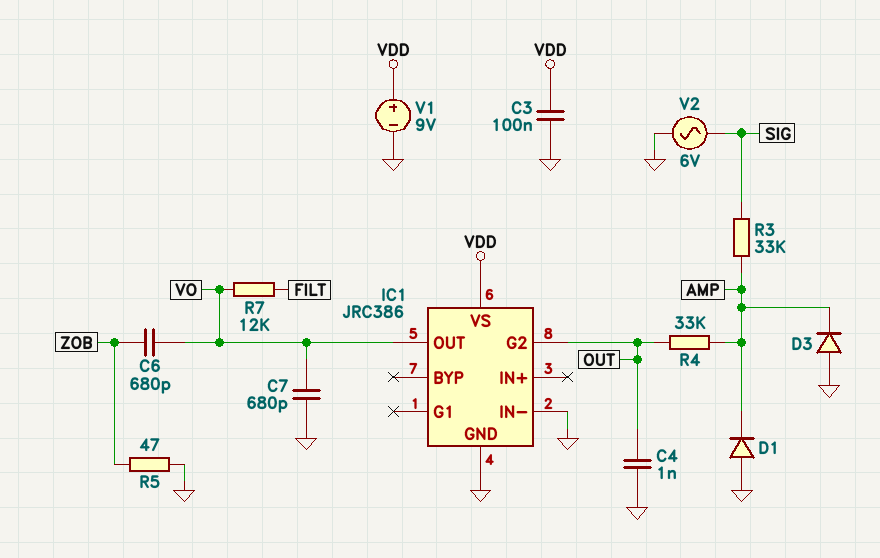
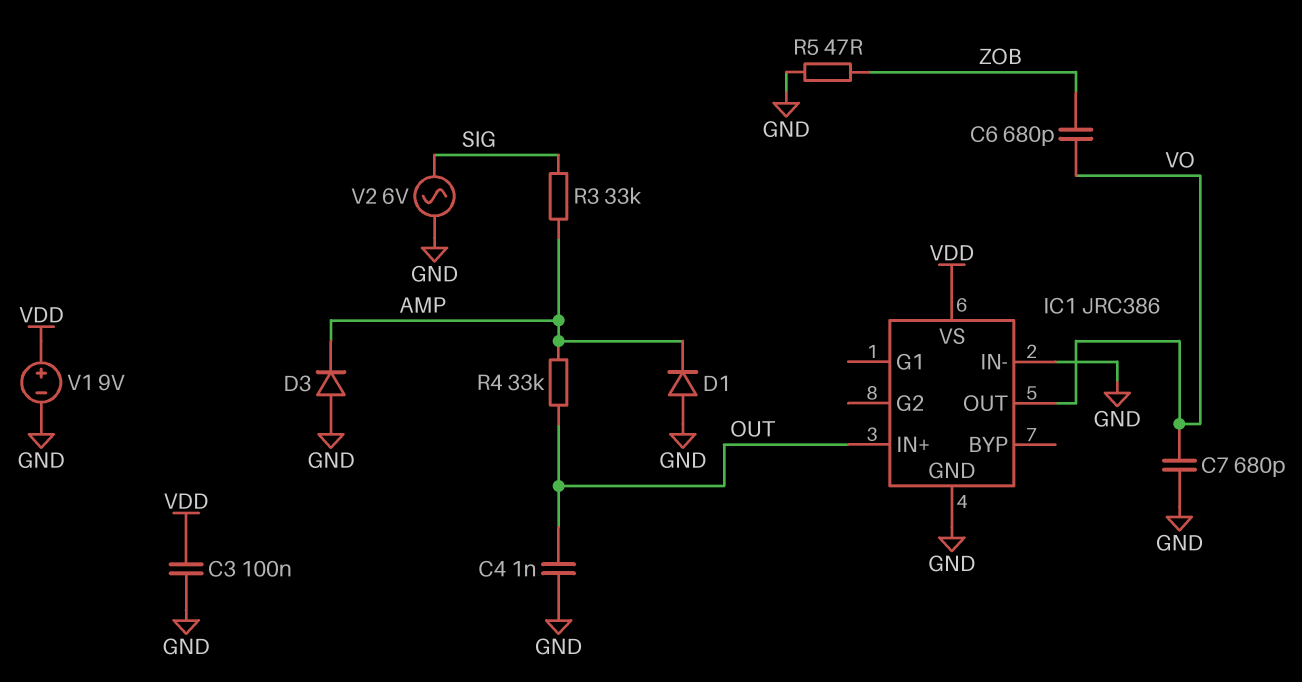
IC1 pin G2: OUT -> none
IC1 pin IN+: none -> OUT
R7: 12k (FILT, VO) -> none

